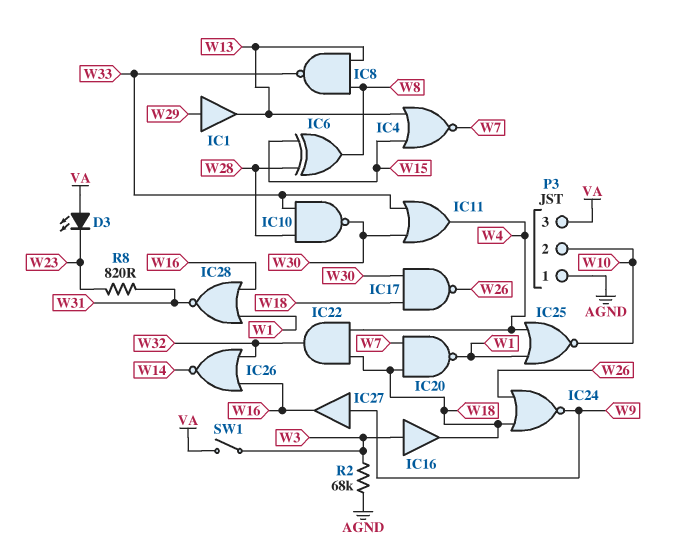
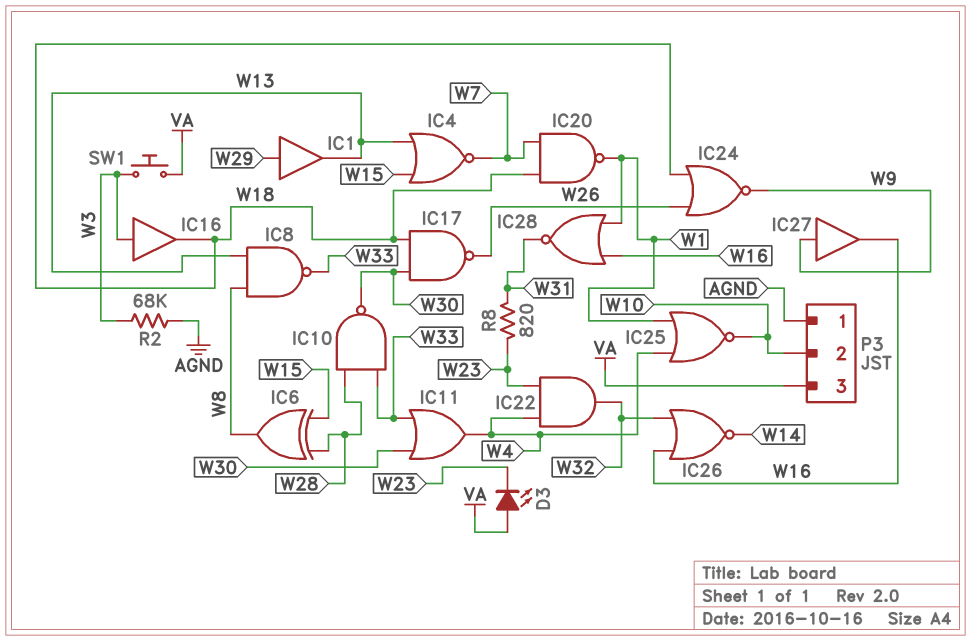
IC22: AND (in W4, in W18, out W32) -> AND (in W4, in W23, out W32)
SW1: switch (VA, W3) -> button (VA, W3)

